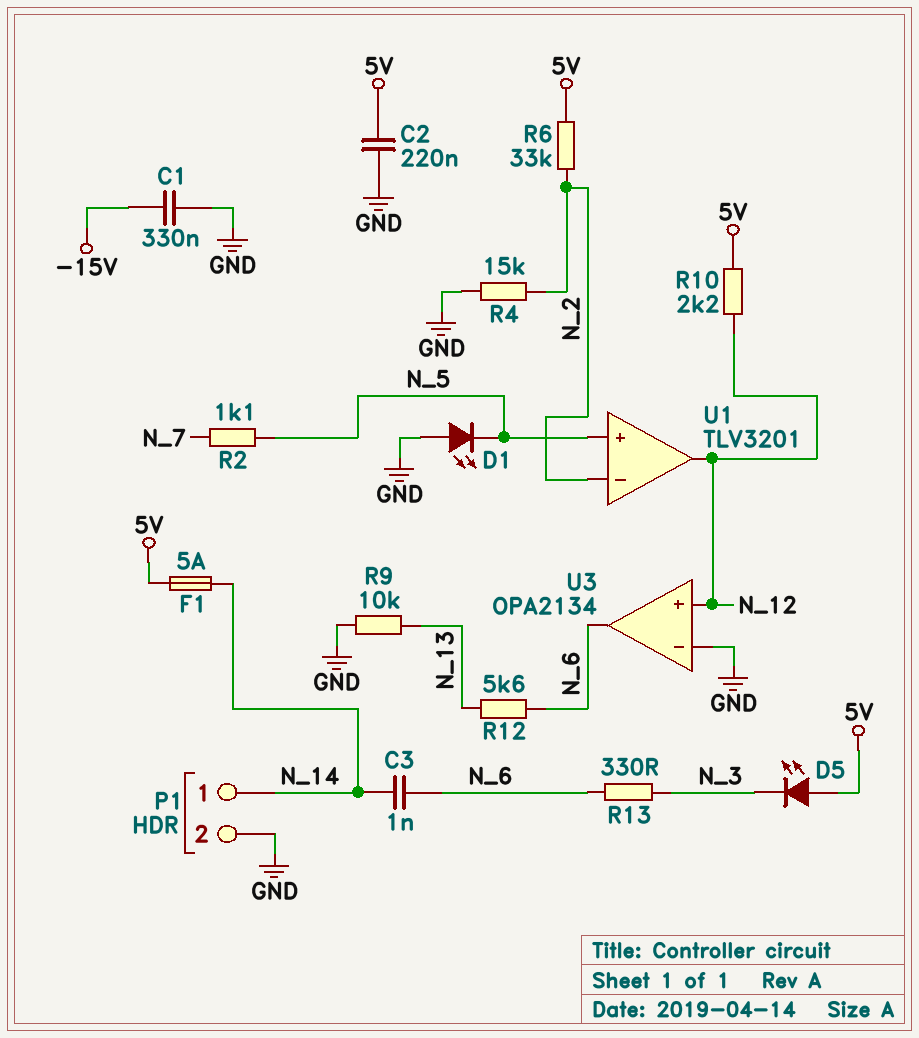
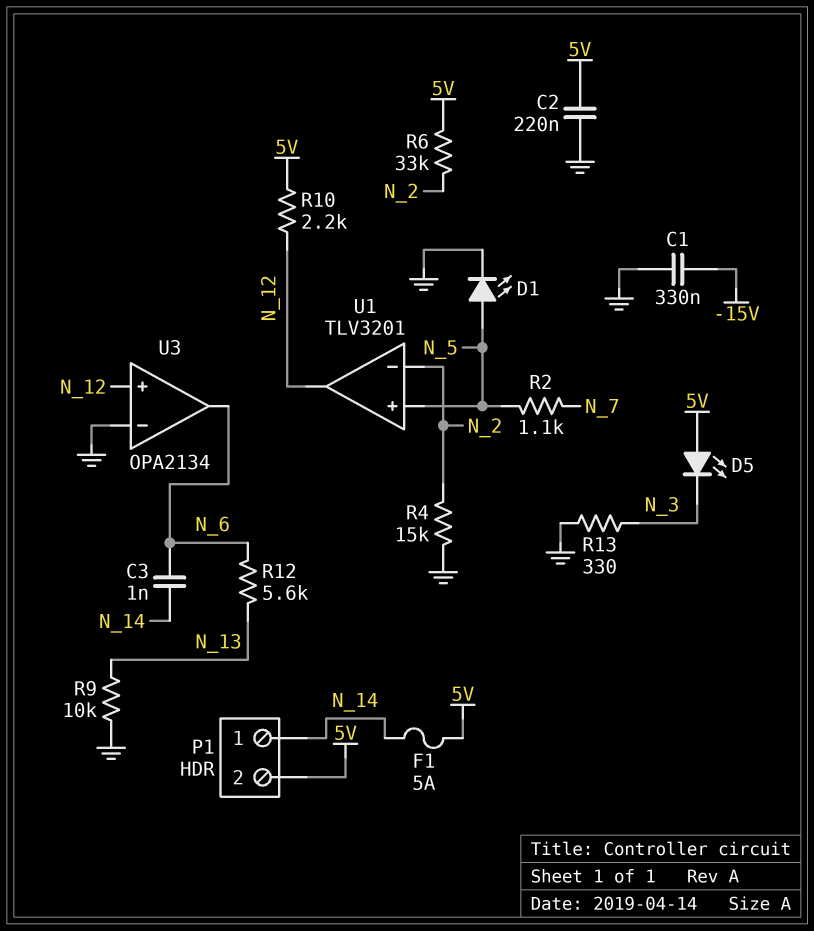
D1: LED (A GND, K N_5) -> LED (A N_5, K GND)
P1 pin 2: GND -> 5V
R13: 330 (N_3, N_6) -> 330 (GND, N_3)

